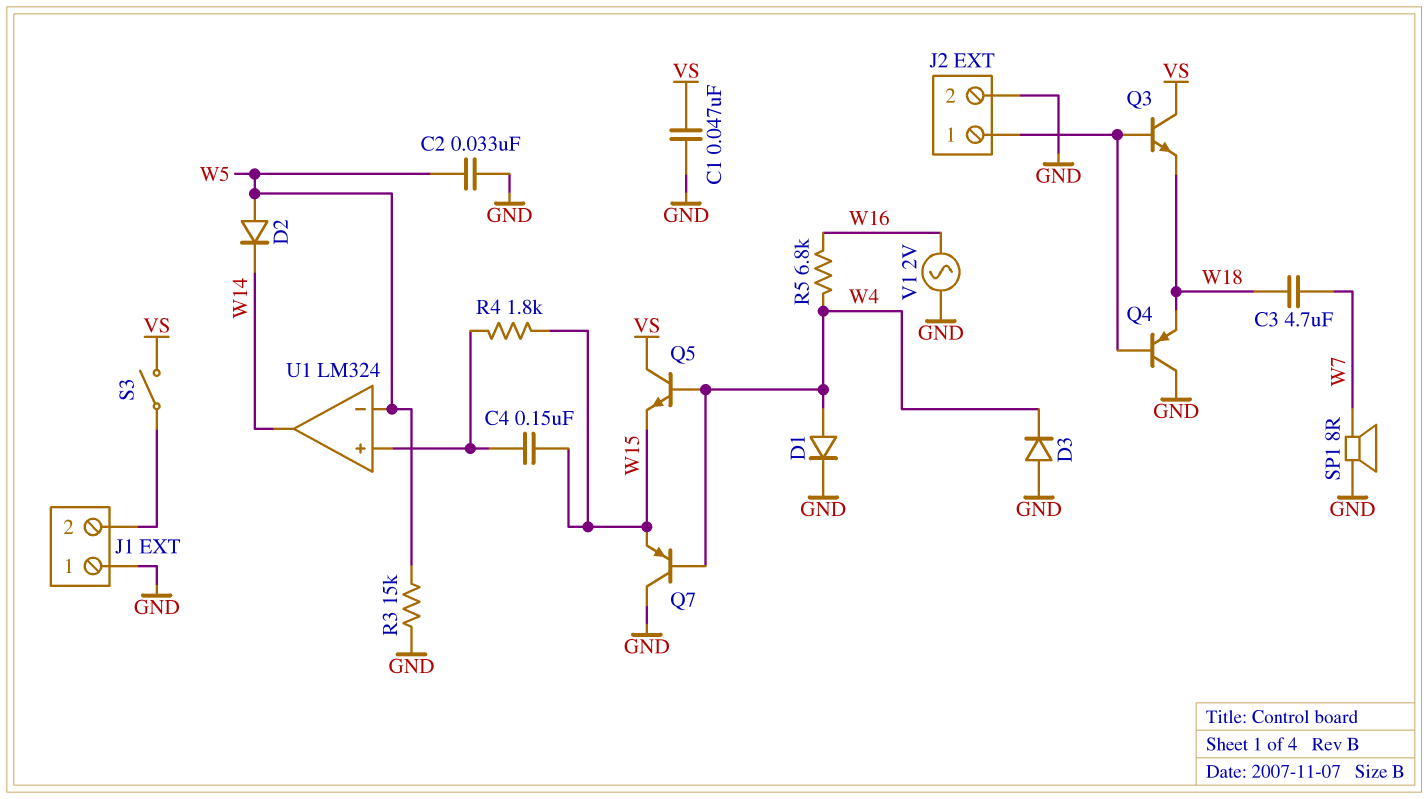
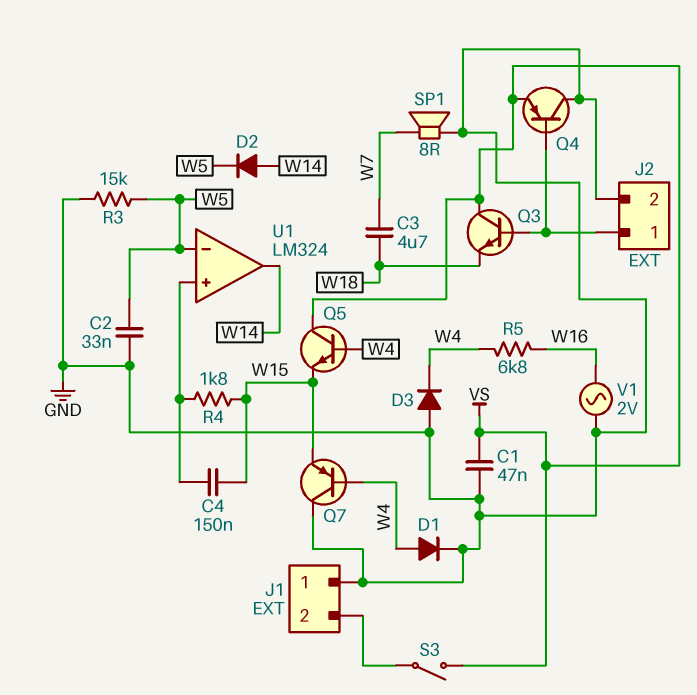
D2: diode (A W5, K W14) -> diode (A W14, K W5)
Q4: PNP (B J2/1, C GND, E W18) -> PNP (B J2/1, C GND, E VS)

